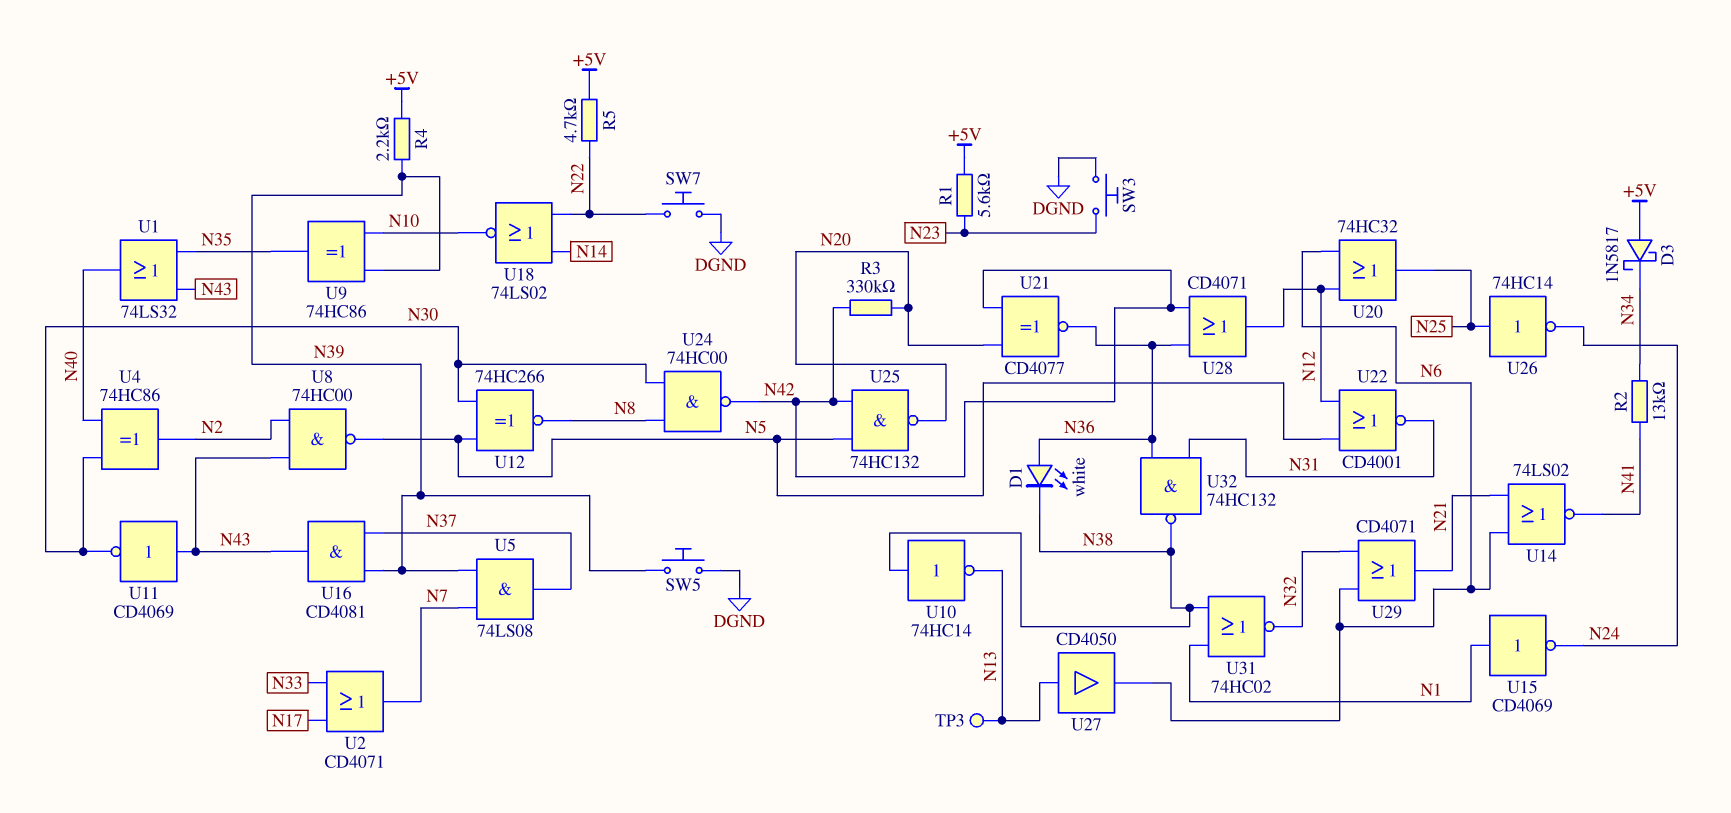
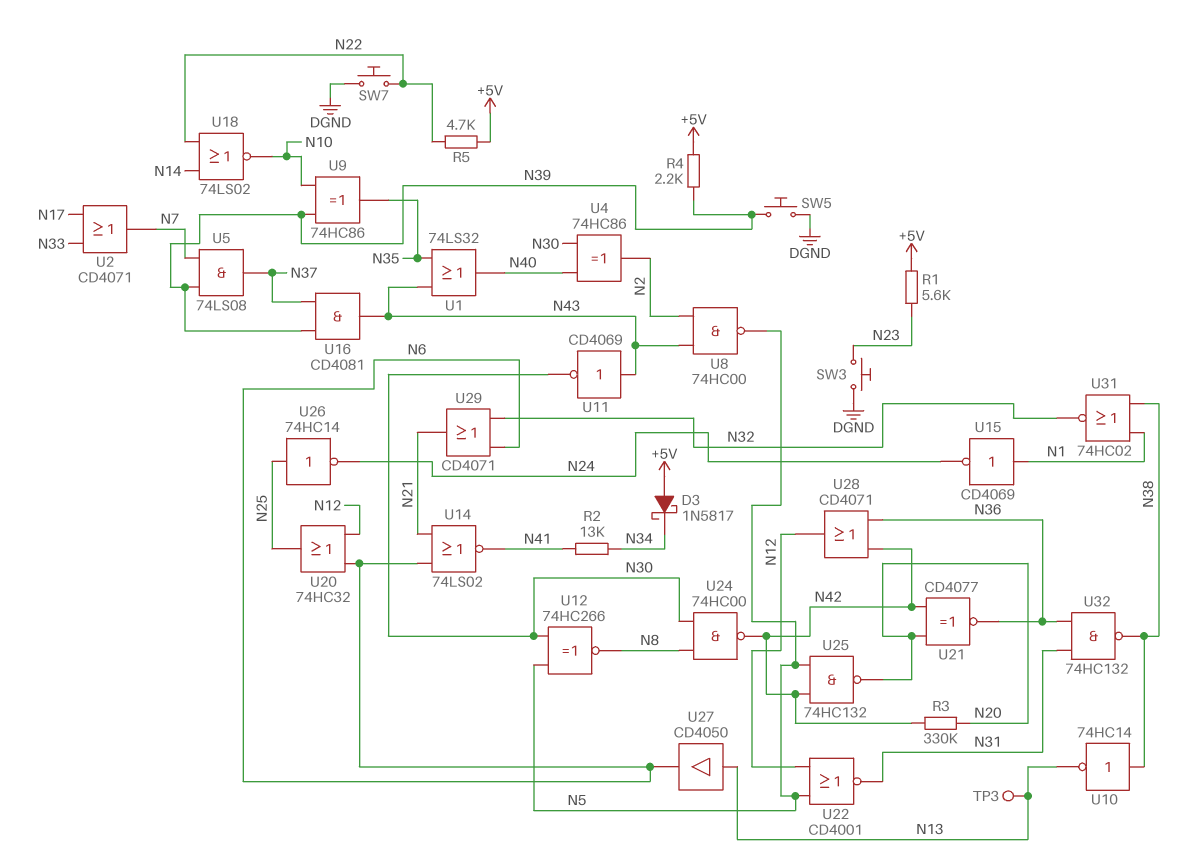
D1: LED white (A N36, K N38) -> none

